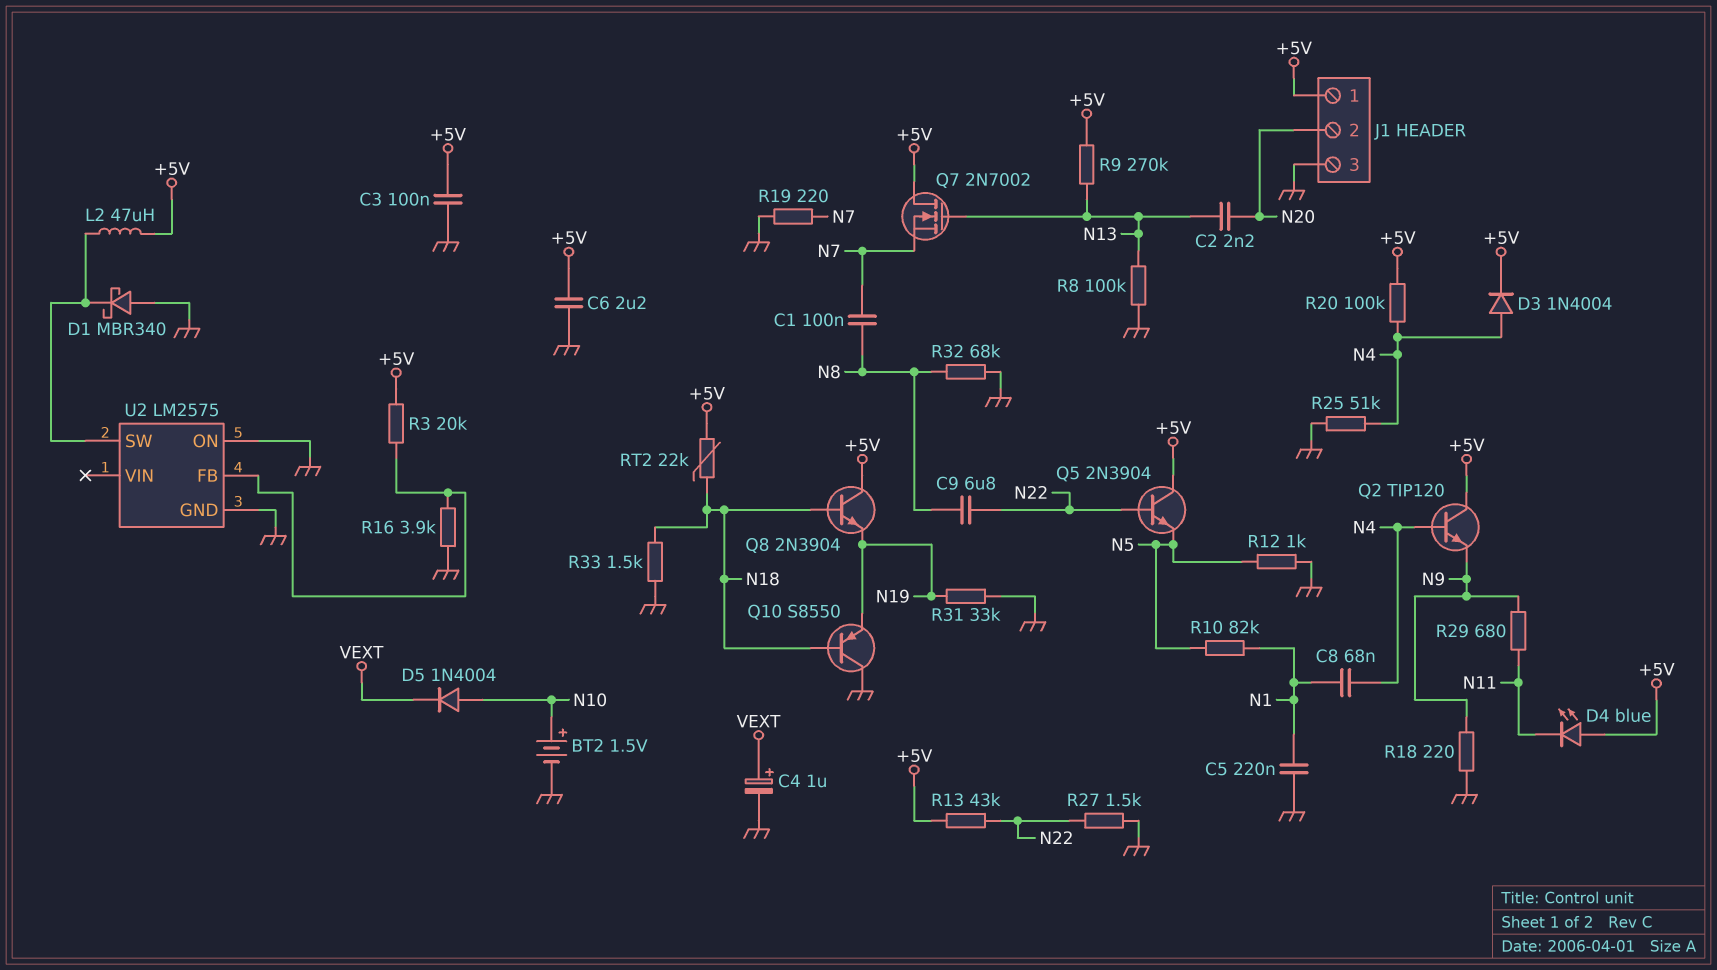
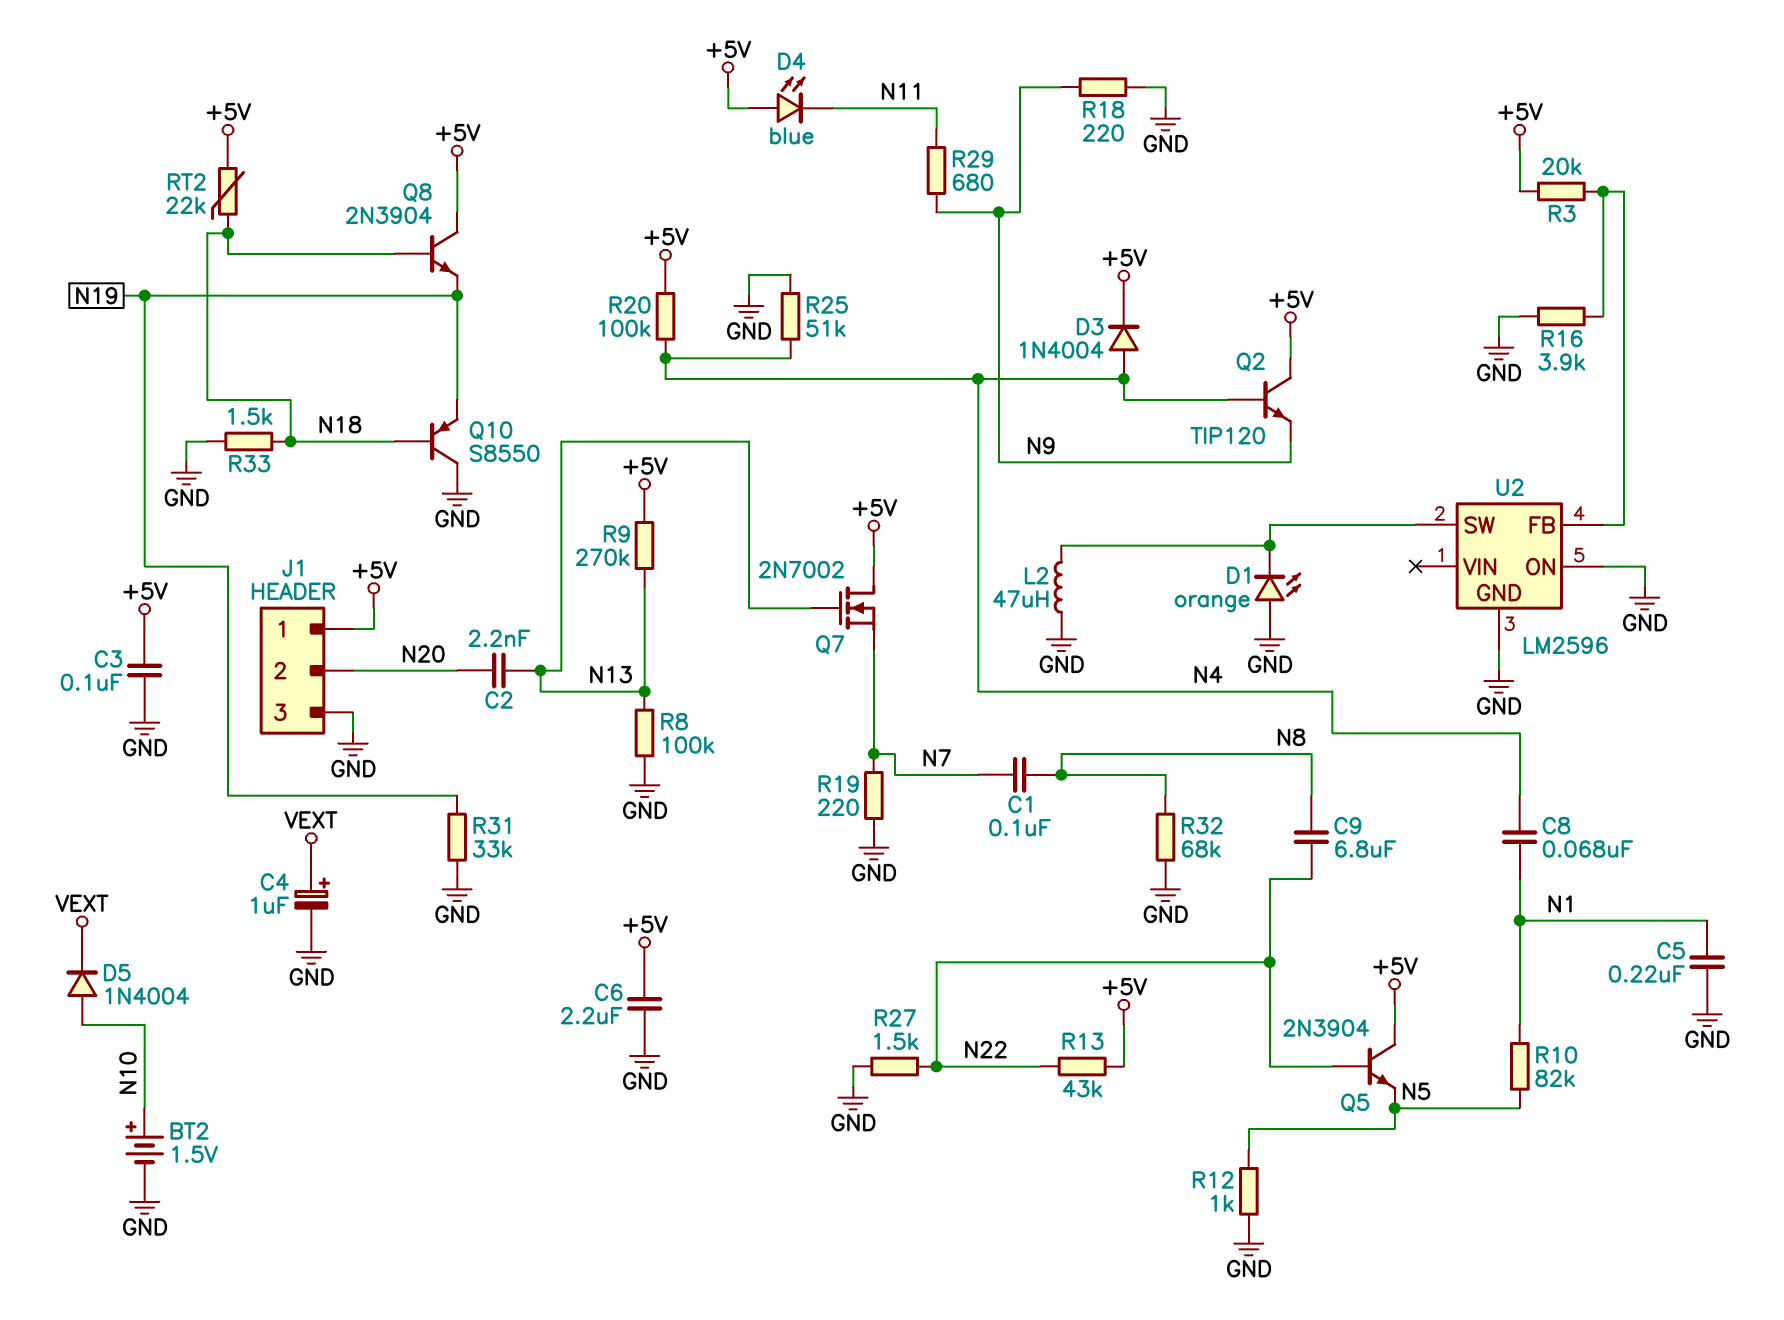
D1: schottky MBR340 (A GND, K U2/SW) -> LED orange (A GND, K U2/SW)
L2: 47uH (+5V, U2/SW) -> 47uH (GND, U2/SW)
U2: LM2575 -> LM2596

